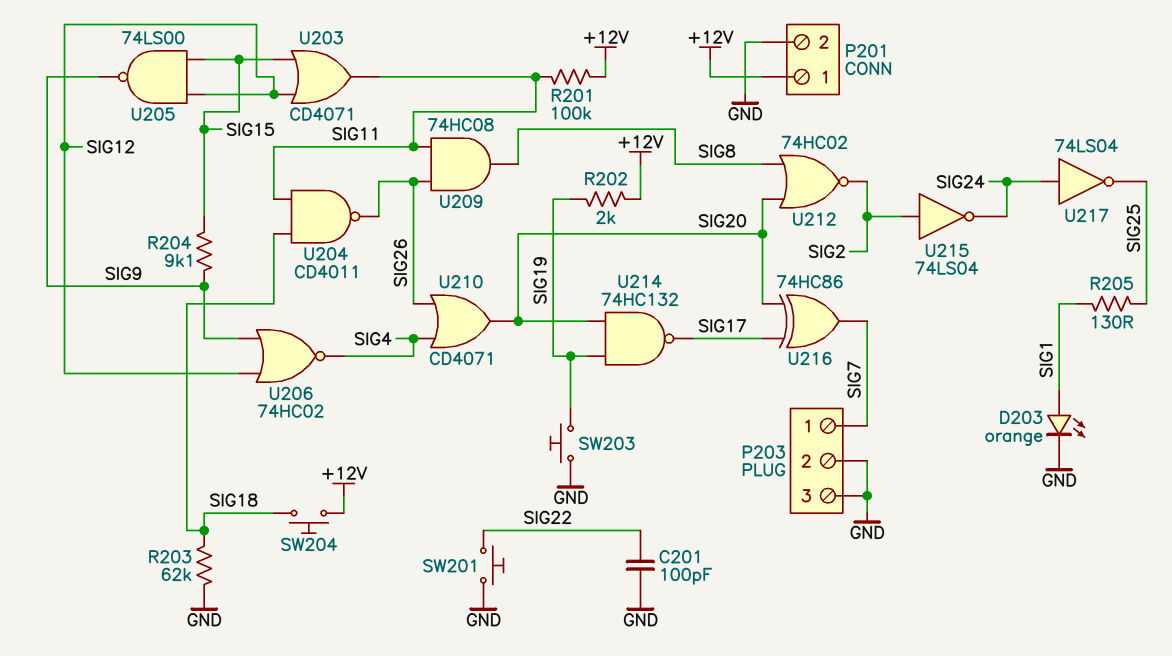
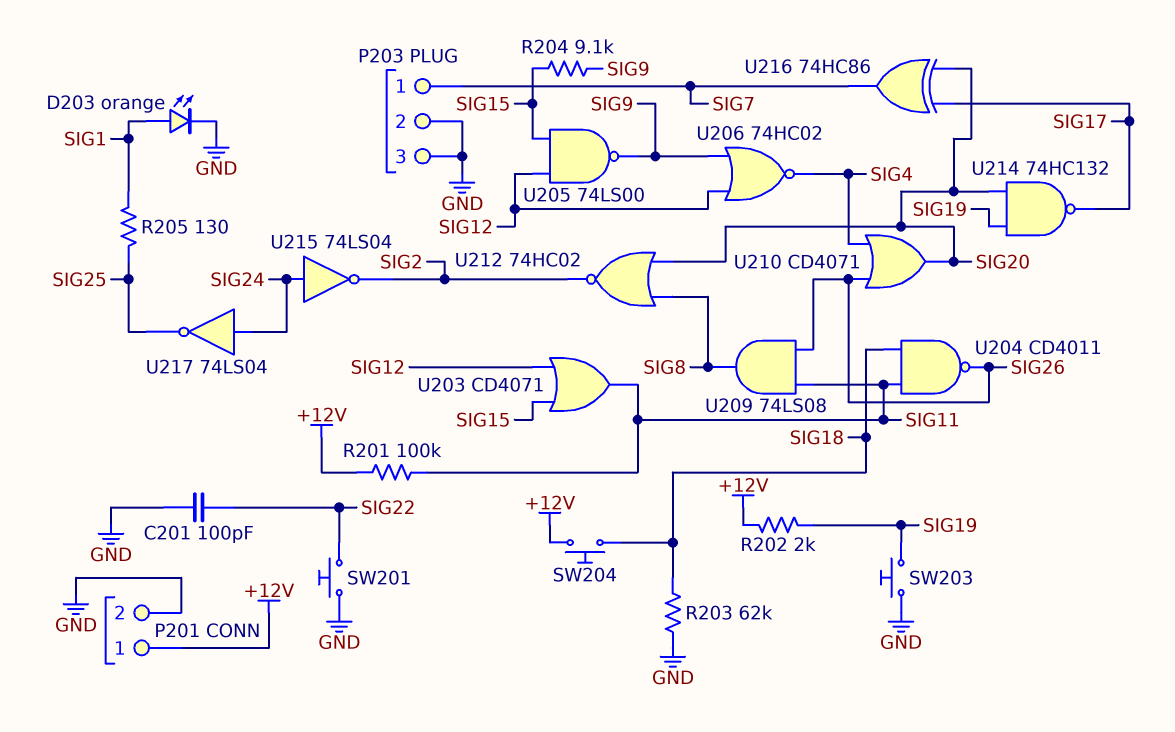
U209: AND 74HC08 (in SIG11, in SIG26, out SIG8) -> AND 74LS08 (in SIG11, in SIG26, out SIG8)
U215: NOT 74LS04 (in SIG2, out SIG24) -> NOT 74LS04 (in SIG24, out SIG2)

